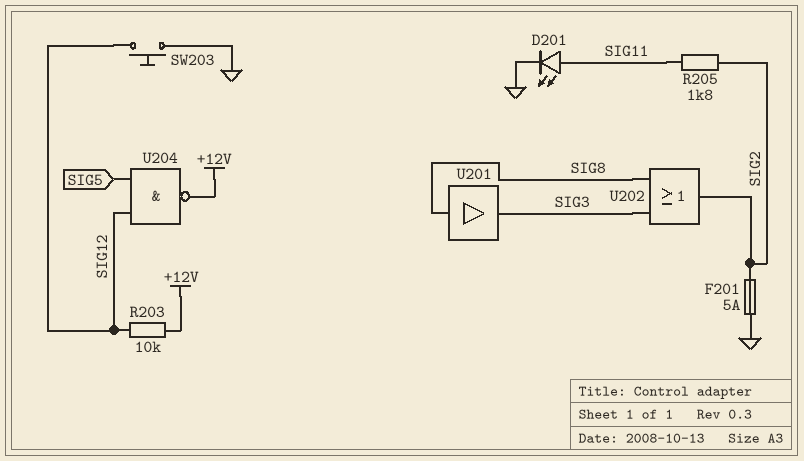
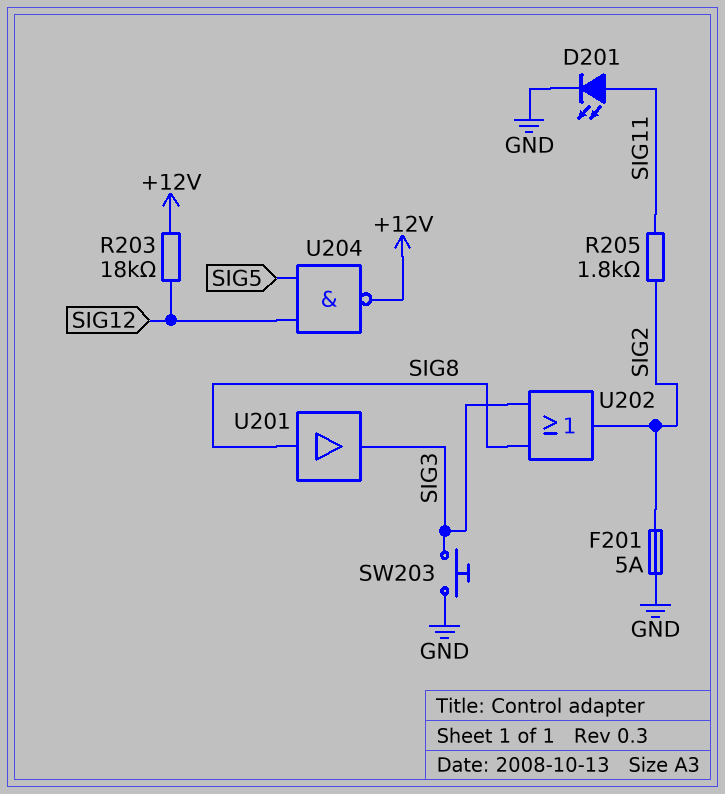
R203: 10k (+12V, SIG12) -> 18k (+12V, SIG12)
SW203: button (GND, SIG12) -> button (GND, SIG3)

